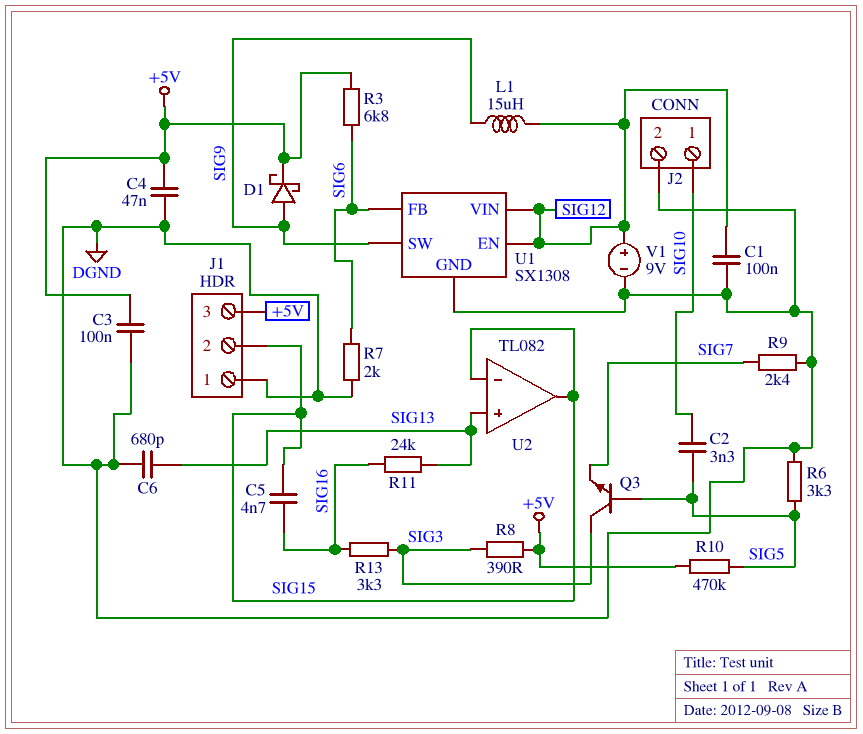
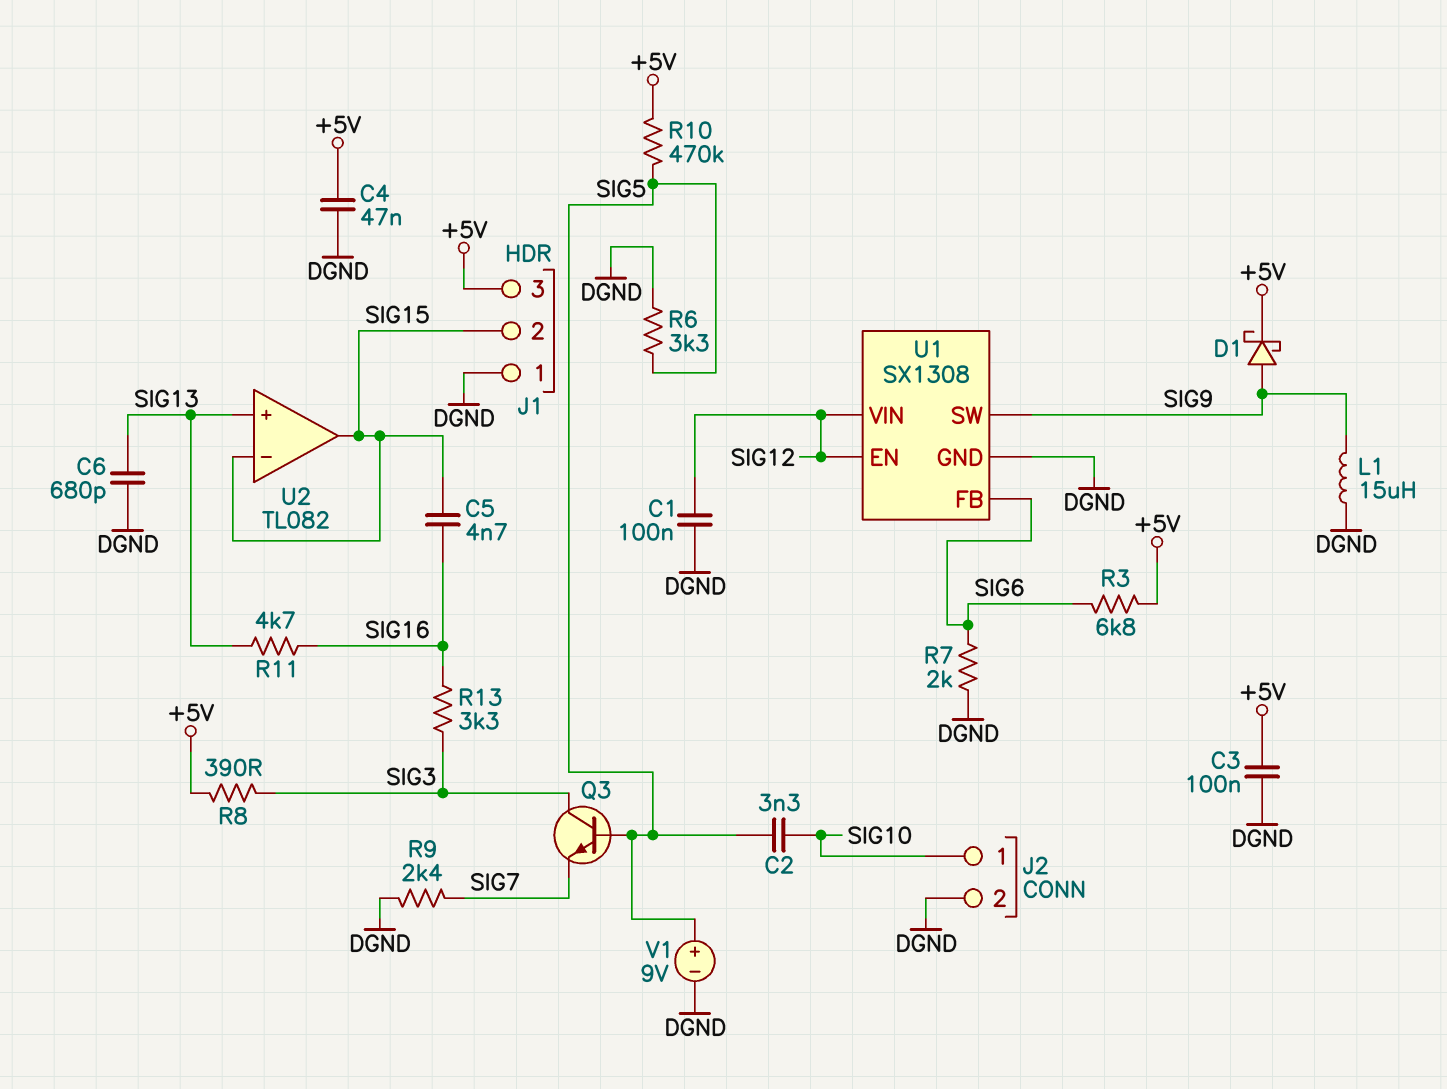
L1: 15uH (SIG9, SIG12) -> 15uH (DGND, SIG9)
R11: 24k (SIG13, SIG16) -> 4.7k (SIG13, SIG16)
V1: 9V (plus SIG12, minus DGND) -> 9V (plus SIG5, minus DGND)

